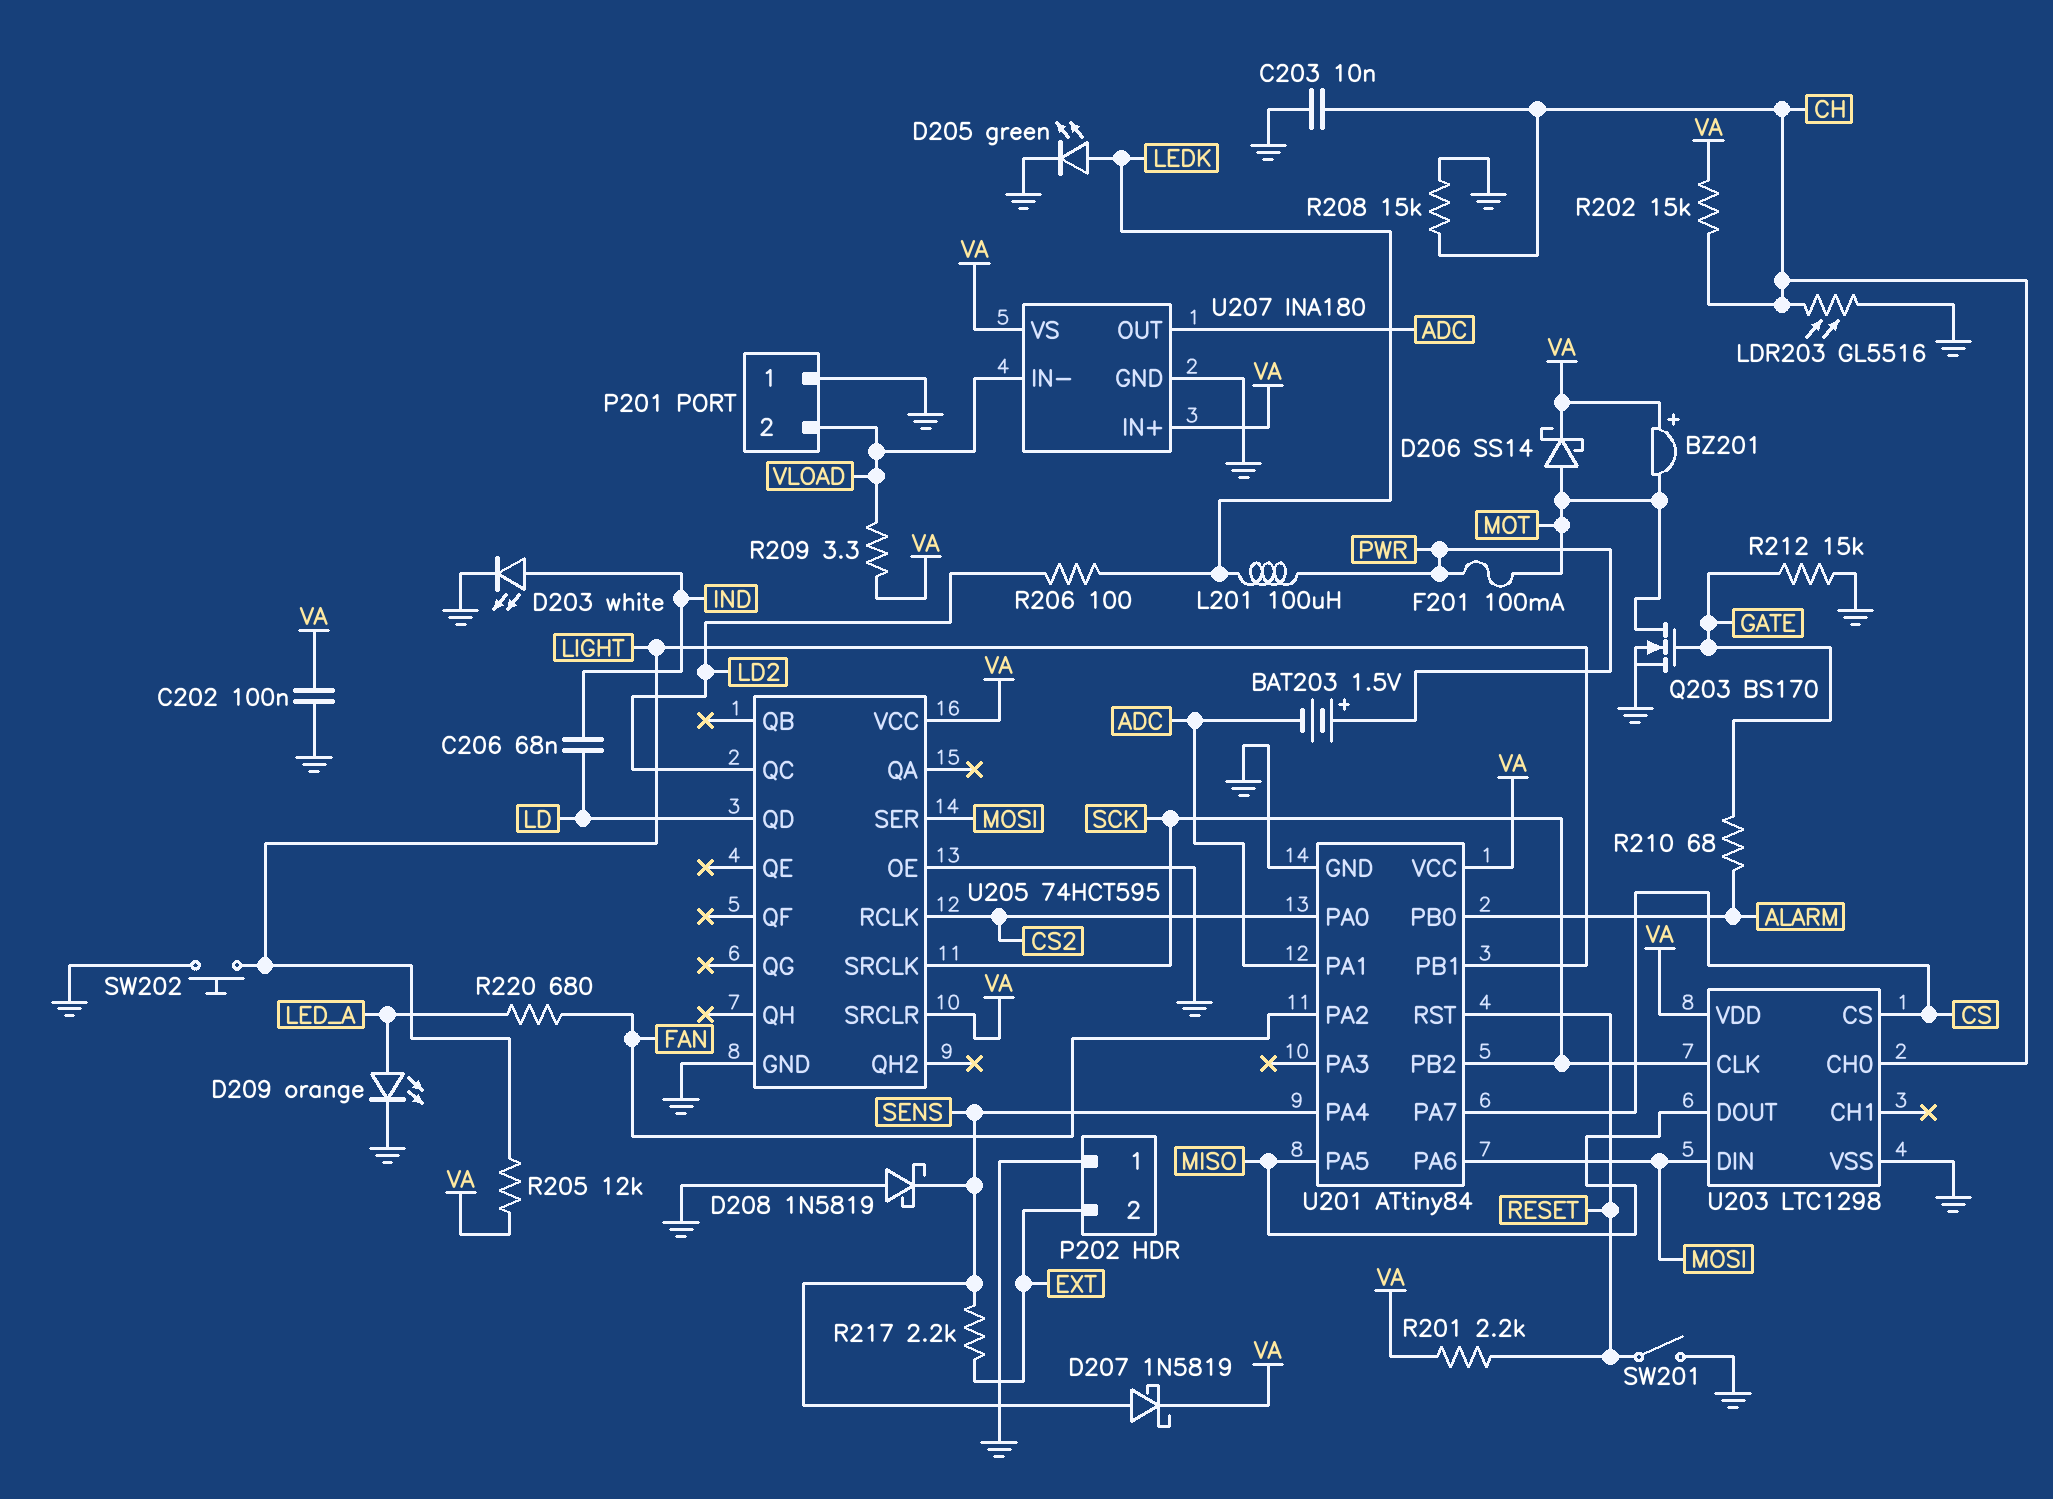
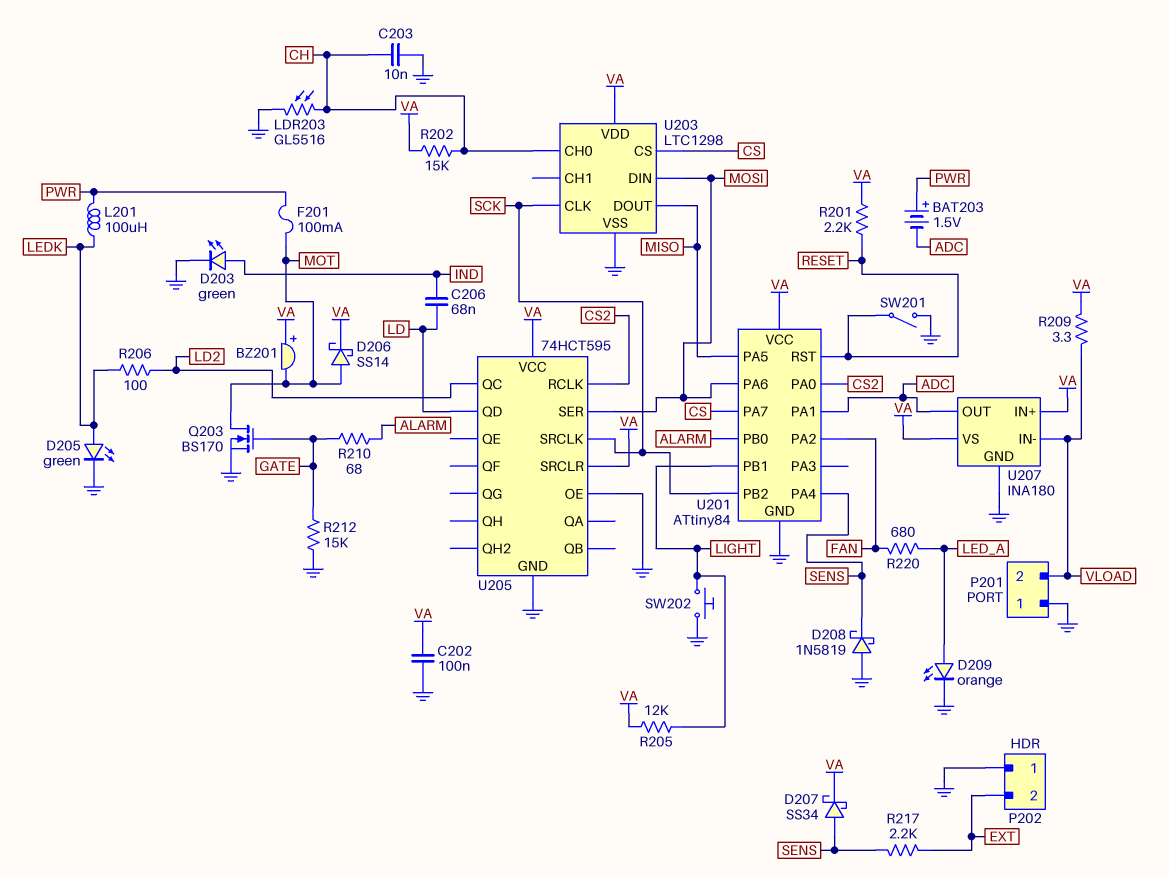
D203: LED white (A IND, K GND) -> LED green (A IND, K GND)
D207: schottky 1N5819 (A SENS, K VA) -> schottky SS34 (A SENS, K VA)
R208: 15k (CH, GND) -> none

